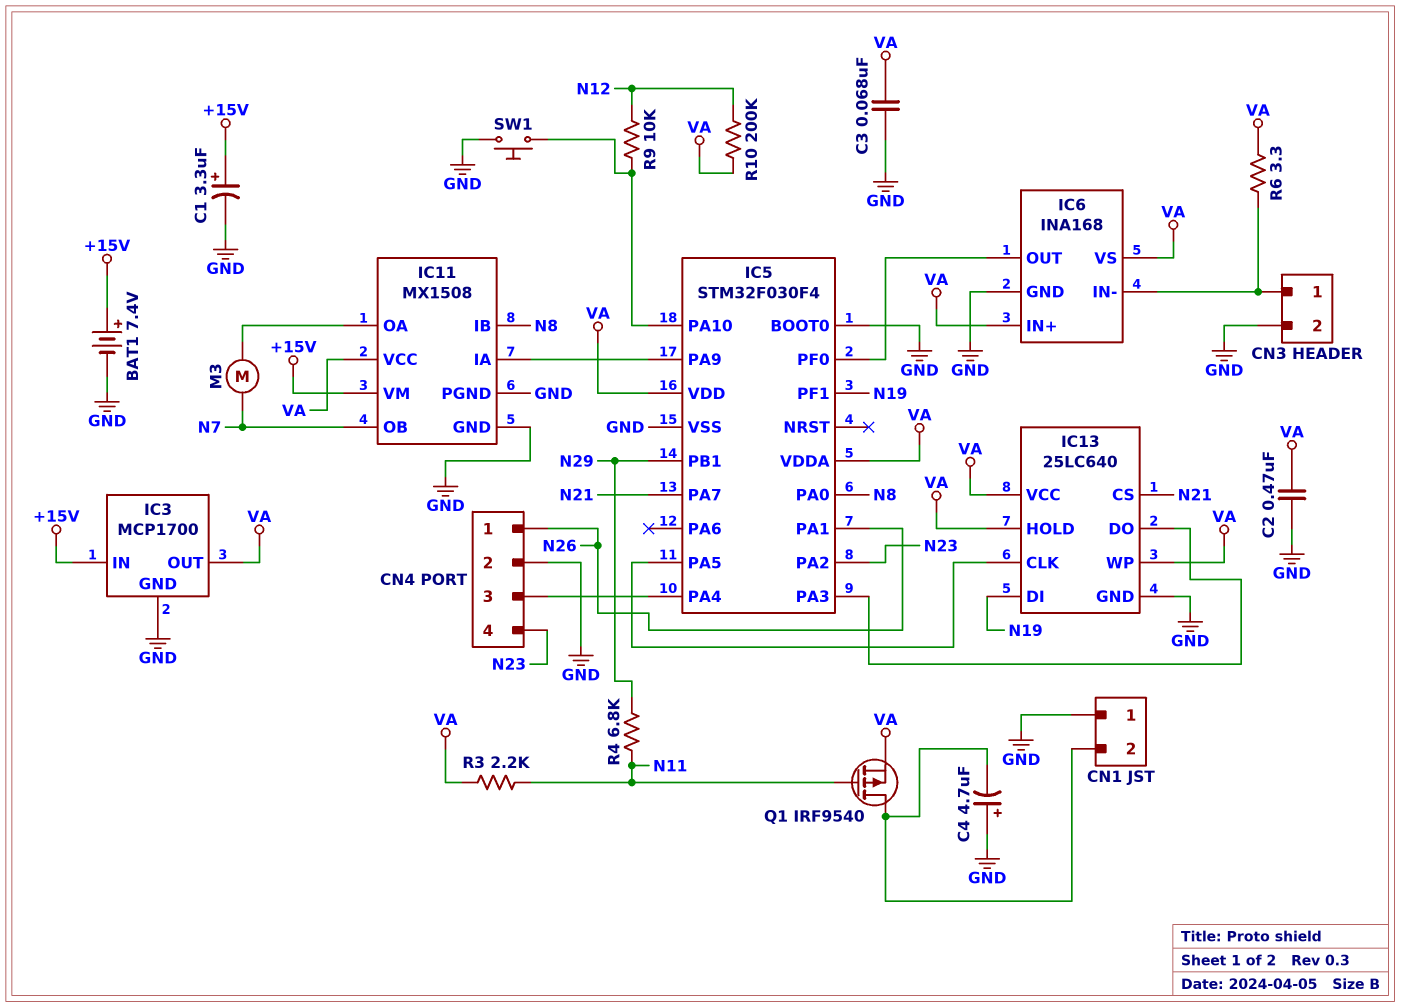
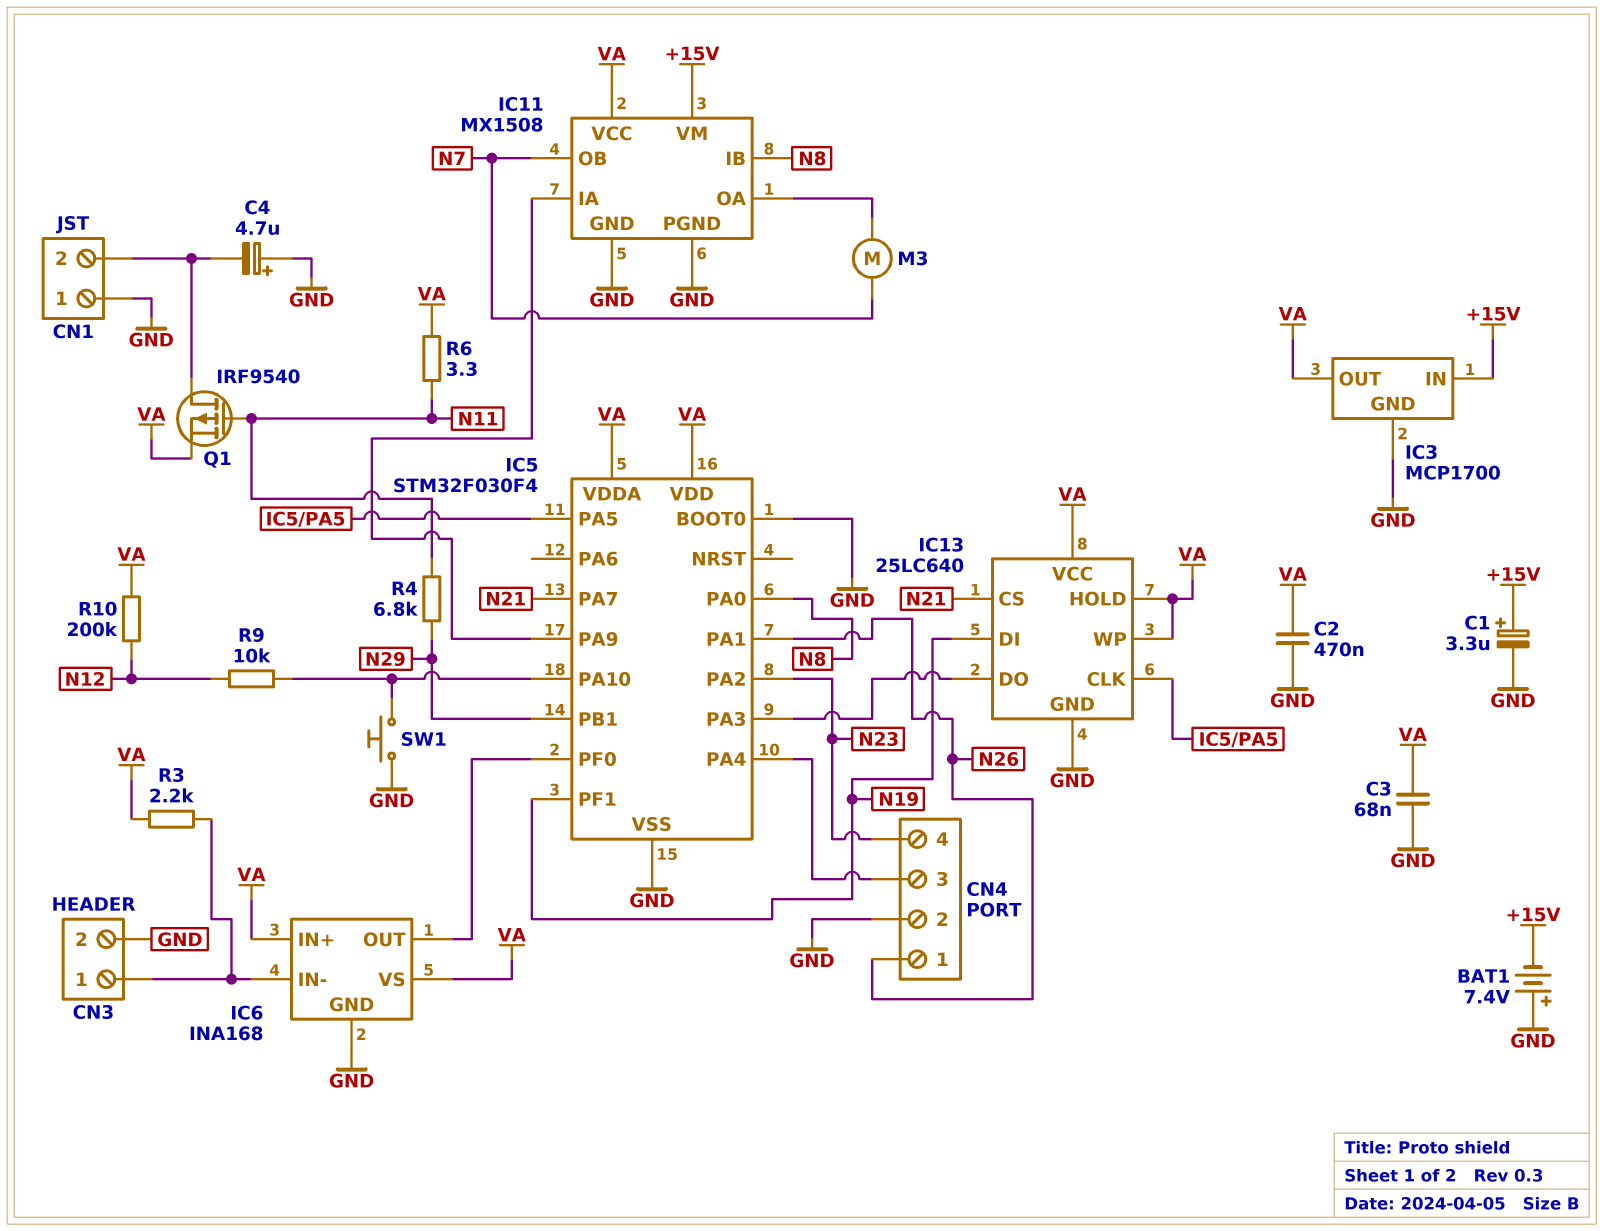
BAT1: 7.4V (plus +15V, minus GND) -> 7.4V (plus GND, minus +15V)
R3: 2.2k (N11, VA) -> 2.2k (CN3/1, VA)
R6: 3.3 (CN3/1, VA) -> 3.3 (N11, VA)

